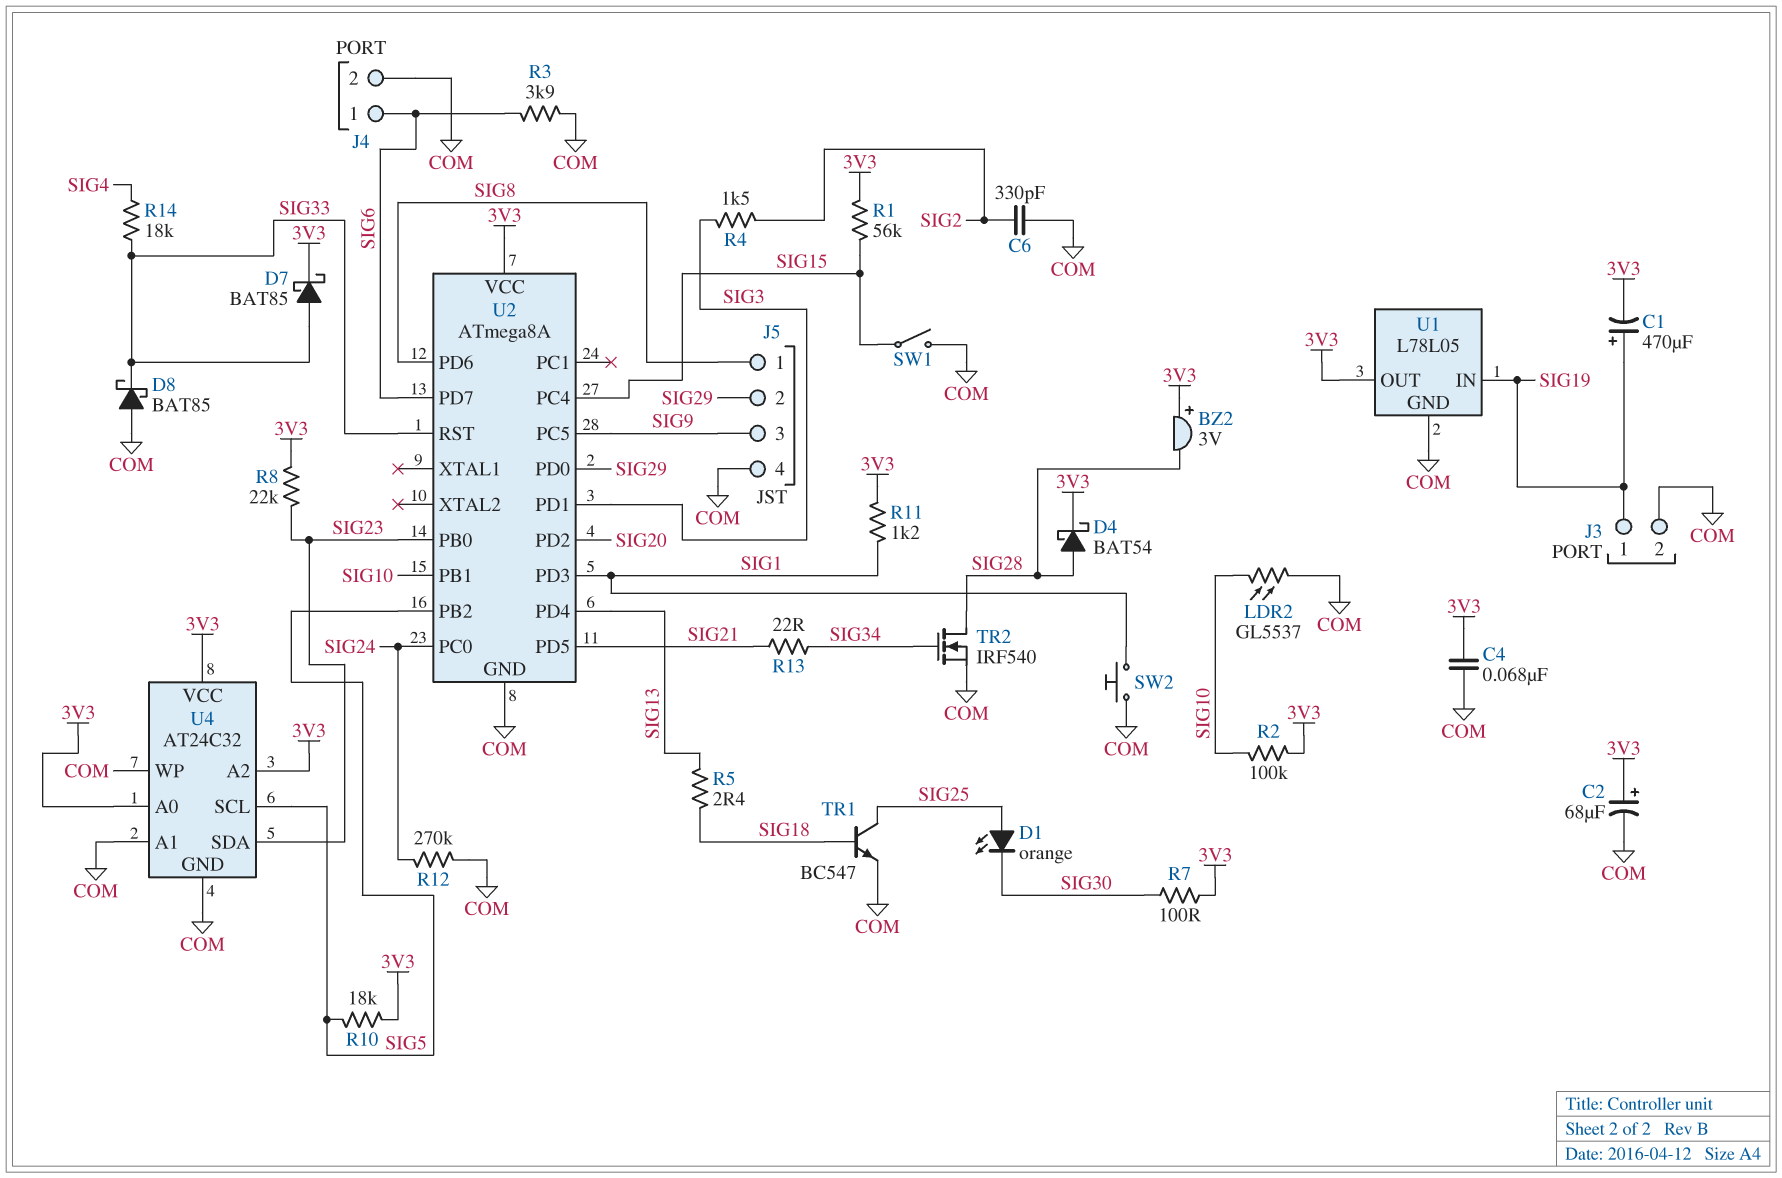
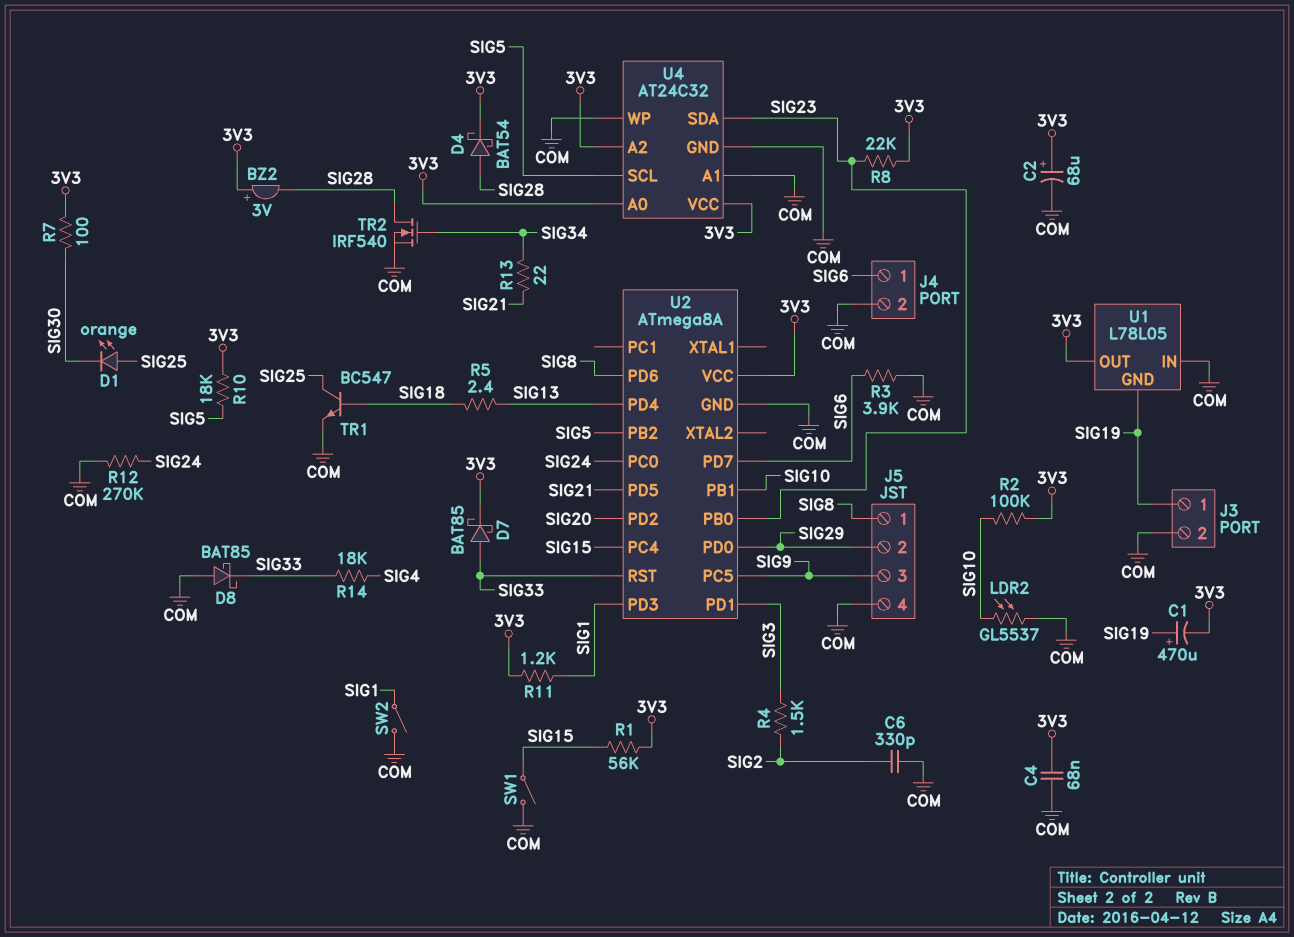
SW2: button (COM, SIG1) -> switch (COM, SIG1)
U1 pin GND: COM -> SIG19
U1 pin IN: SIG19 -> COM

